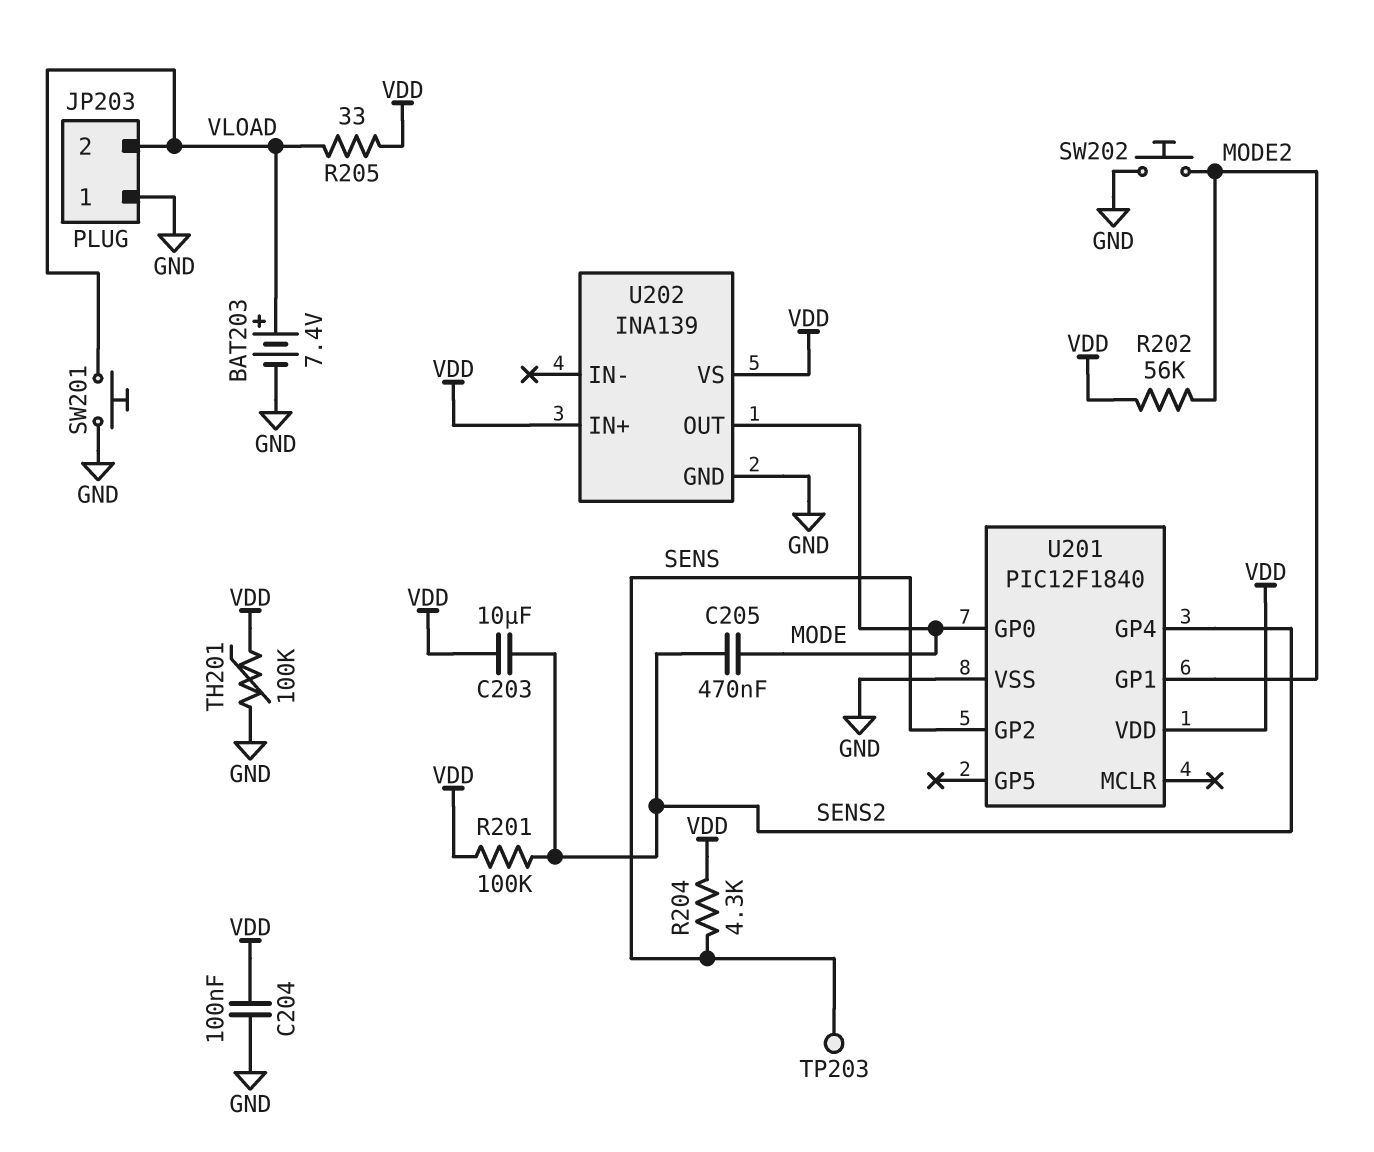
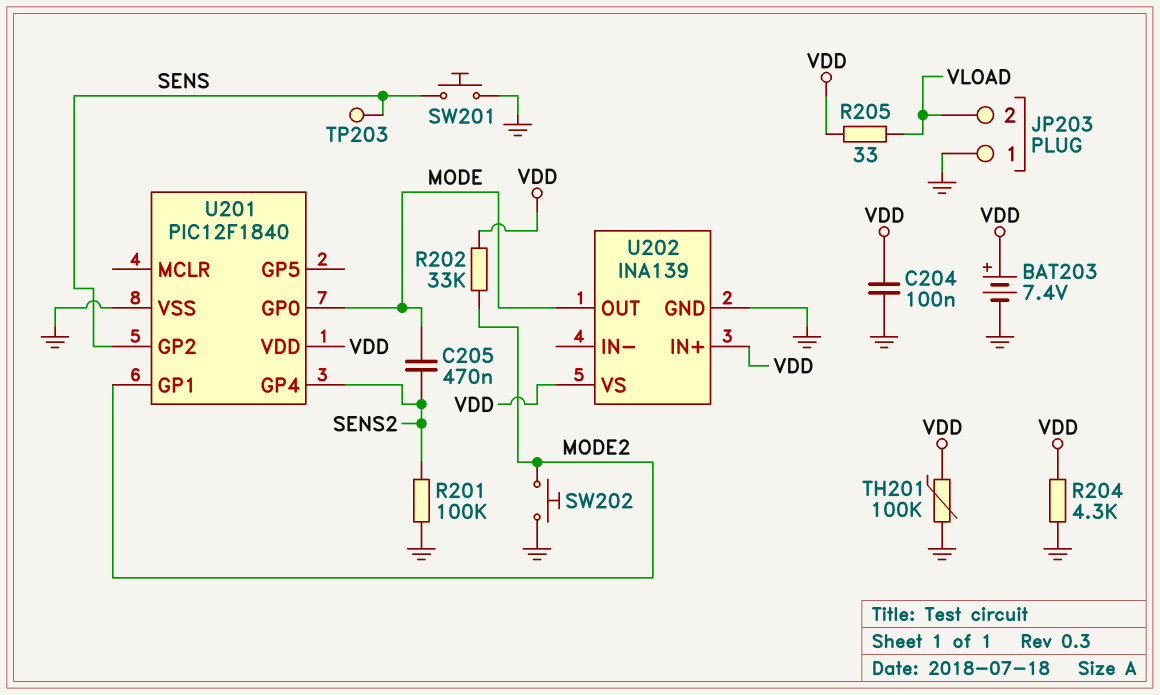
BAT203: 7.4V (plus VLOAD, minus GND) -> 7.4V (plus VDD, minus GND)
C203: 10uF (SENS2, VDD) -> none
R201: 100k (SENS2, VDD) -> 100k (GND, SENS2)
R202: 56k (MODE2, VDD) -> 33k (MODE2, VDD)
R204: 4.3k (SENS, VDD) -> 4.3k (GND, VDD)
SW201: button (GND, VLOAD) -> button (GND, SENS)

